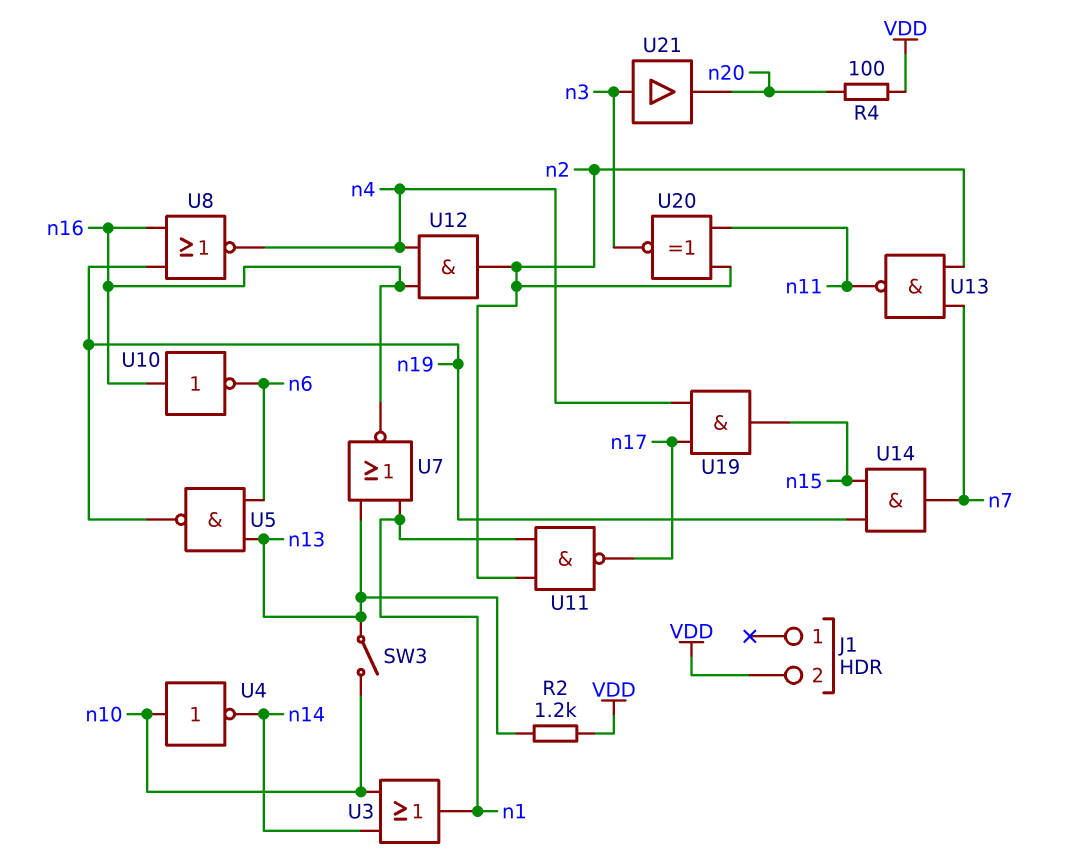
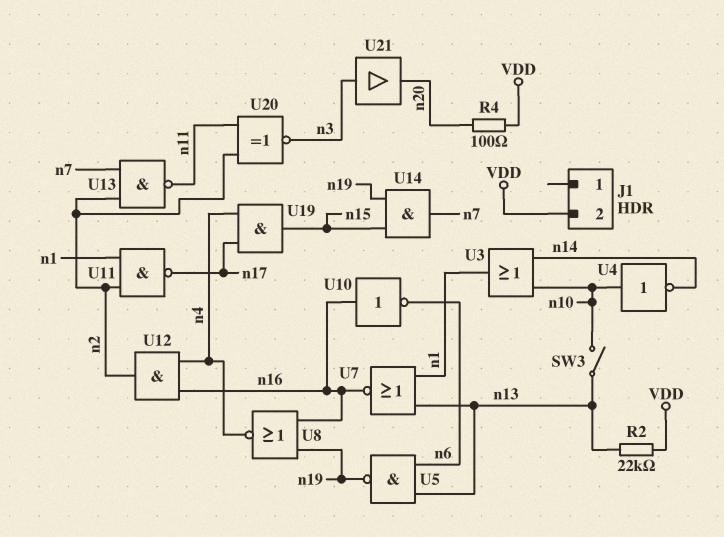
R2: 1.2k (VDD, n13) -> 22k (VDD, n13)

